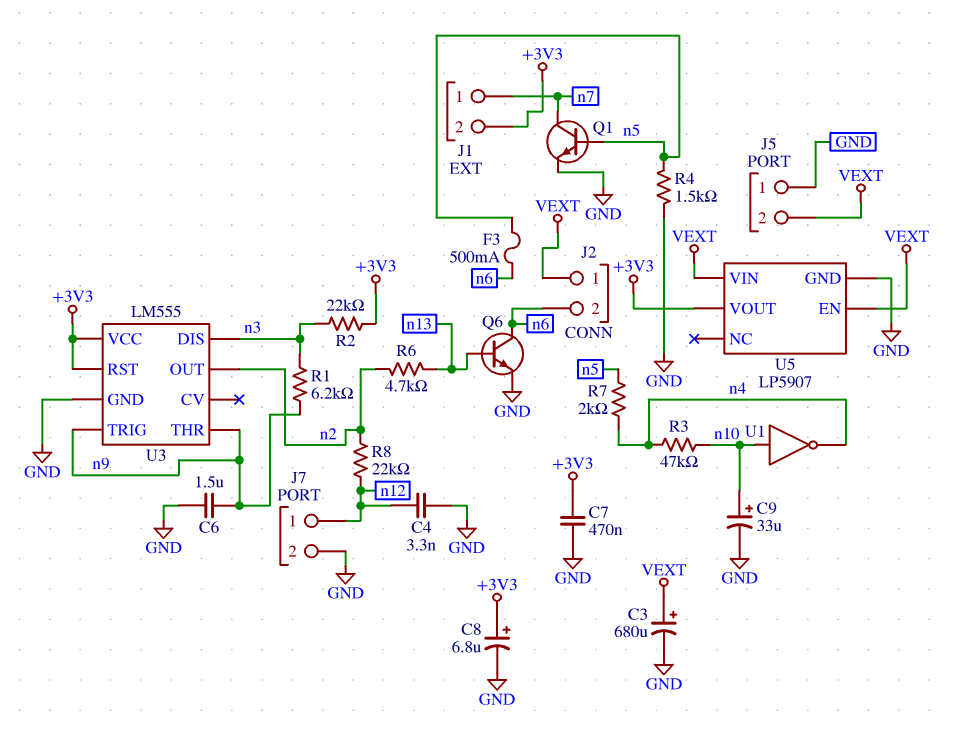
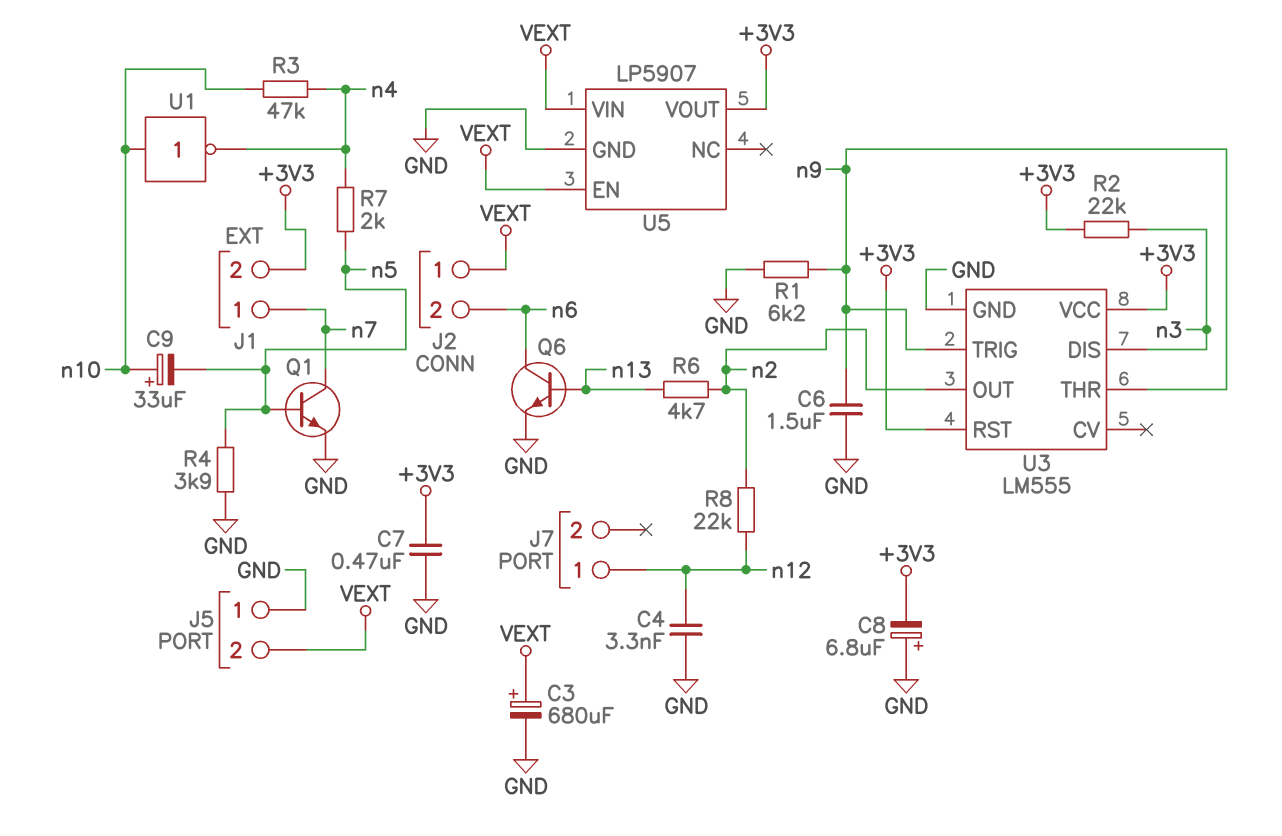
C8: 6.8uF (plus +3V3, minus GND) -> 6.8uF (plus GND, minus +3V3)
C9: 33uF (plus n10, minus GND) -> 33uF (plus n10, minus n5)
F3: 500mA (n5, n6) -> none
J7 pin 2: GND -> none
R1: 6.2k (n3, n9) -> 6.2k (GND, n9)
R4: 1.5k (GND, n5) -> 3.9k (GND, n5)

